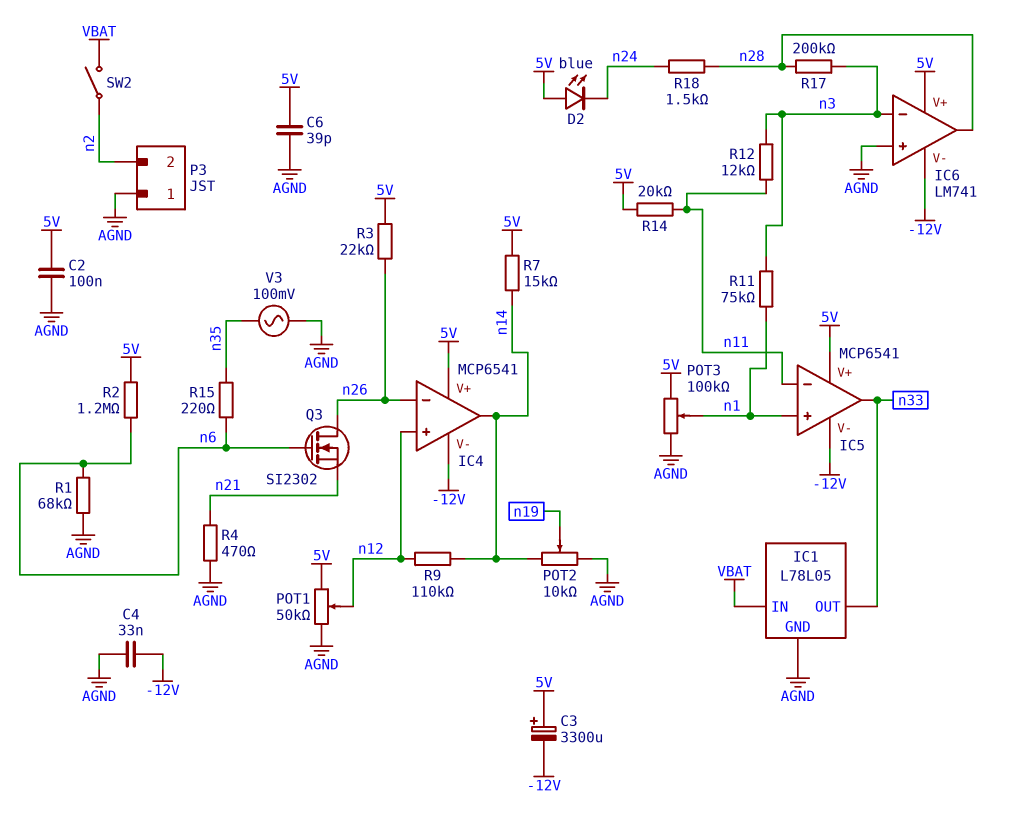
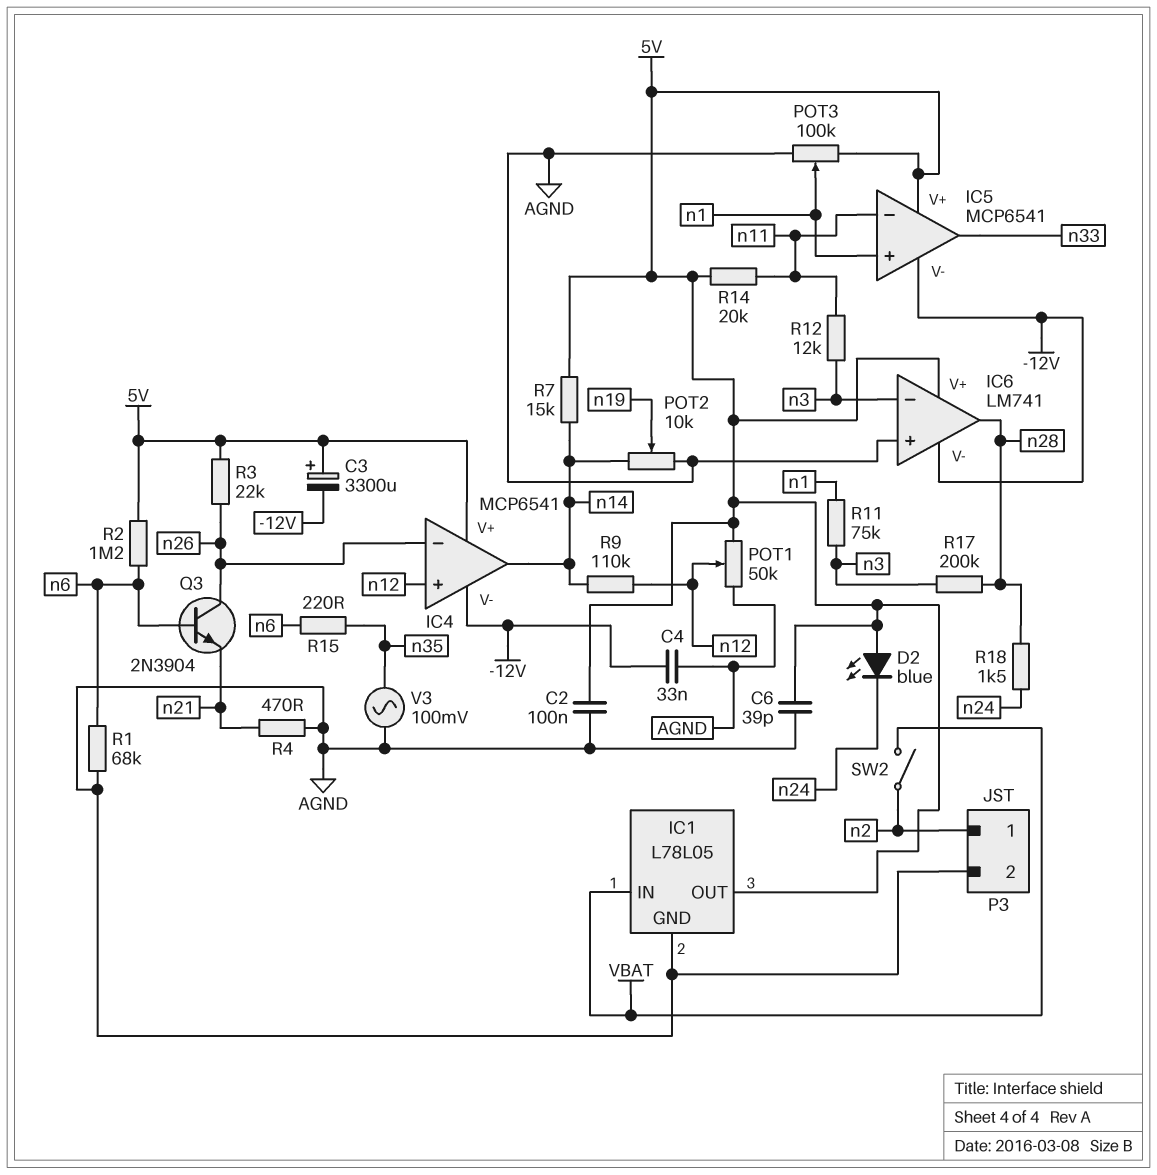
IC1 pin OUT: n33 -> 5V
P3 pin 1: AGND -> n2
P3 pin 2: n2 -> AGND
Q3: NMOS SI2302 (G n6, D n26, S n21) -> NPN 2N3904 (B n6, C n26, E n21)

